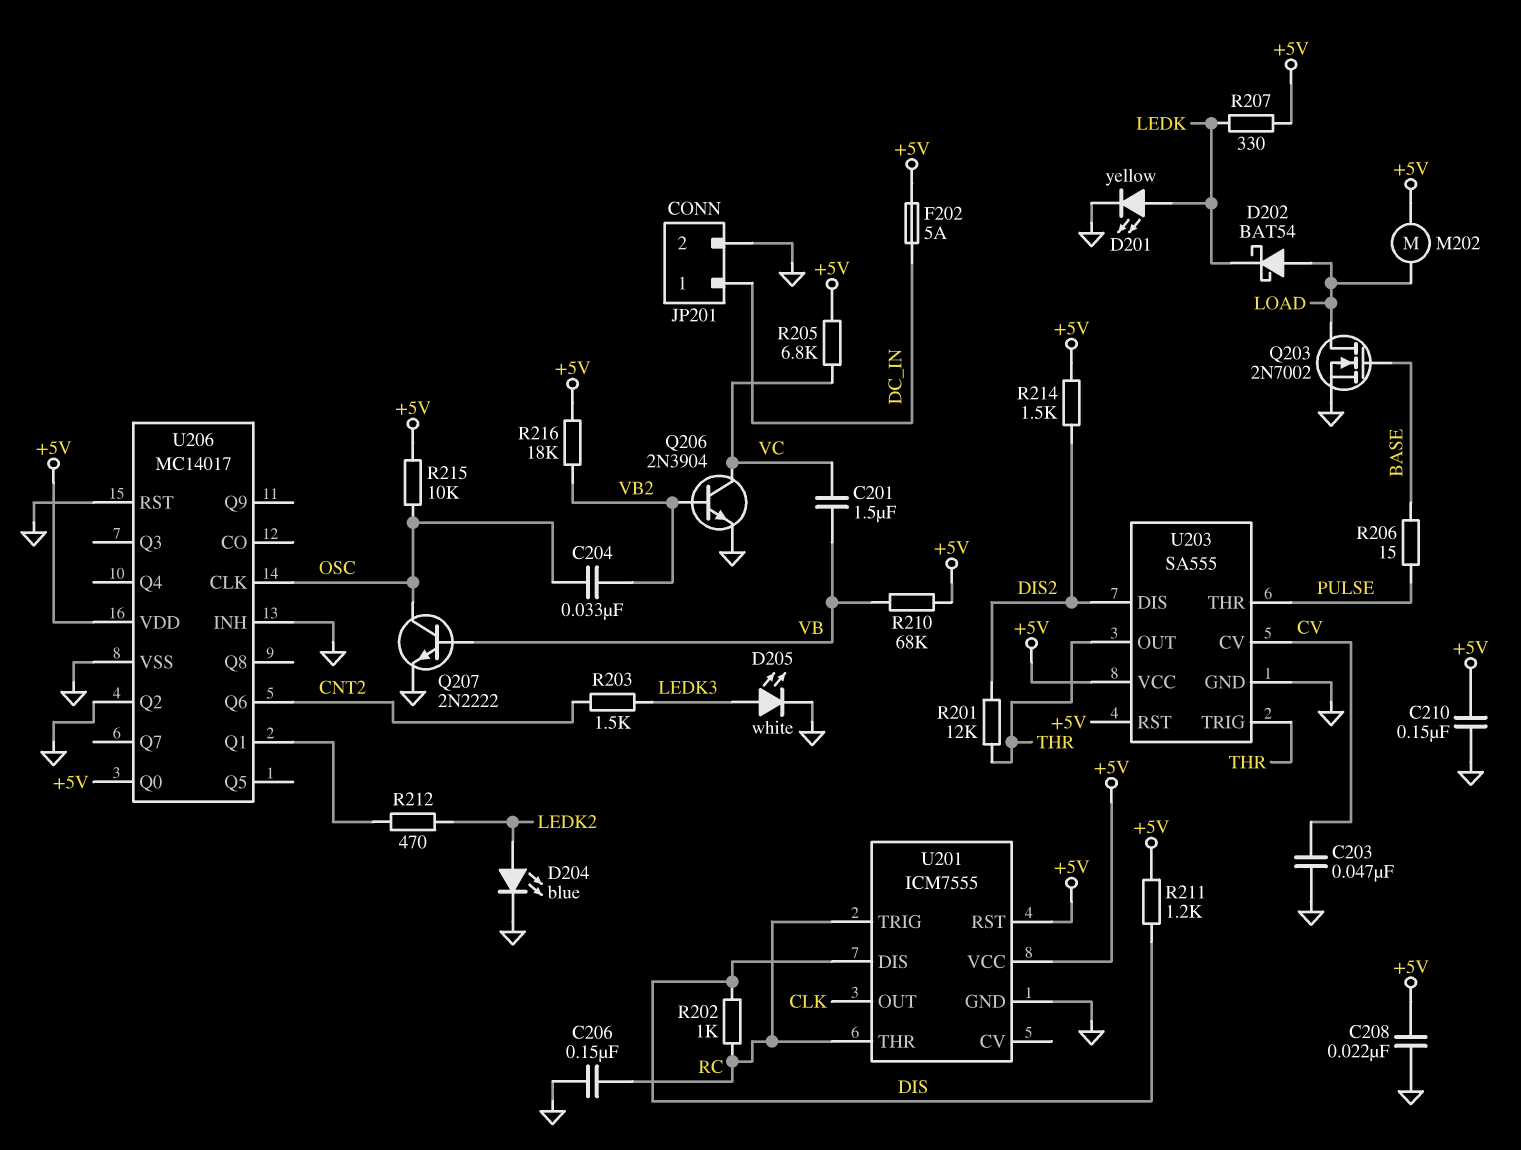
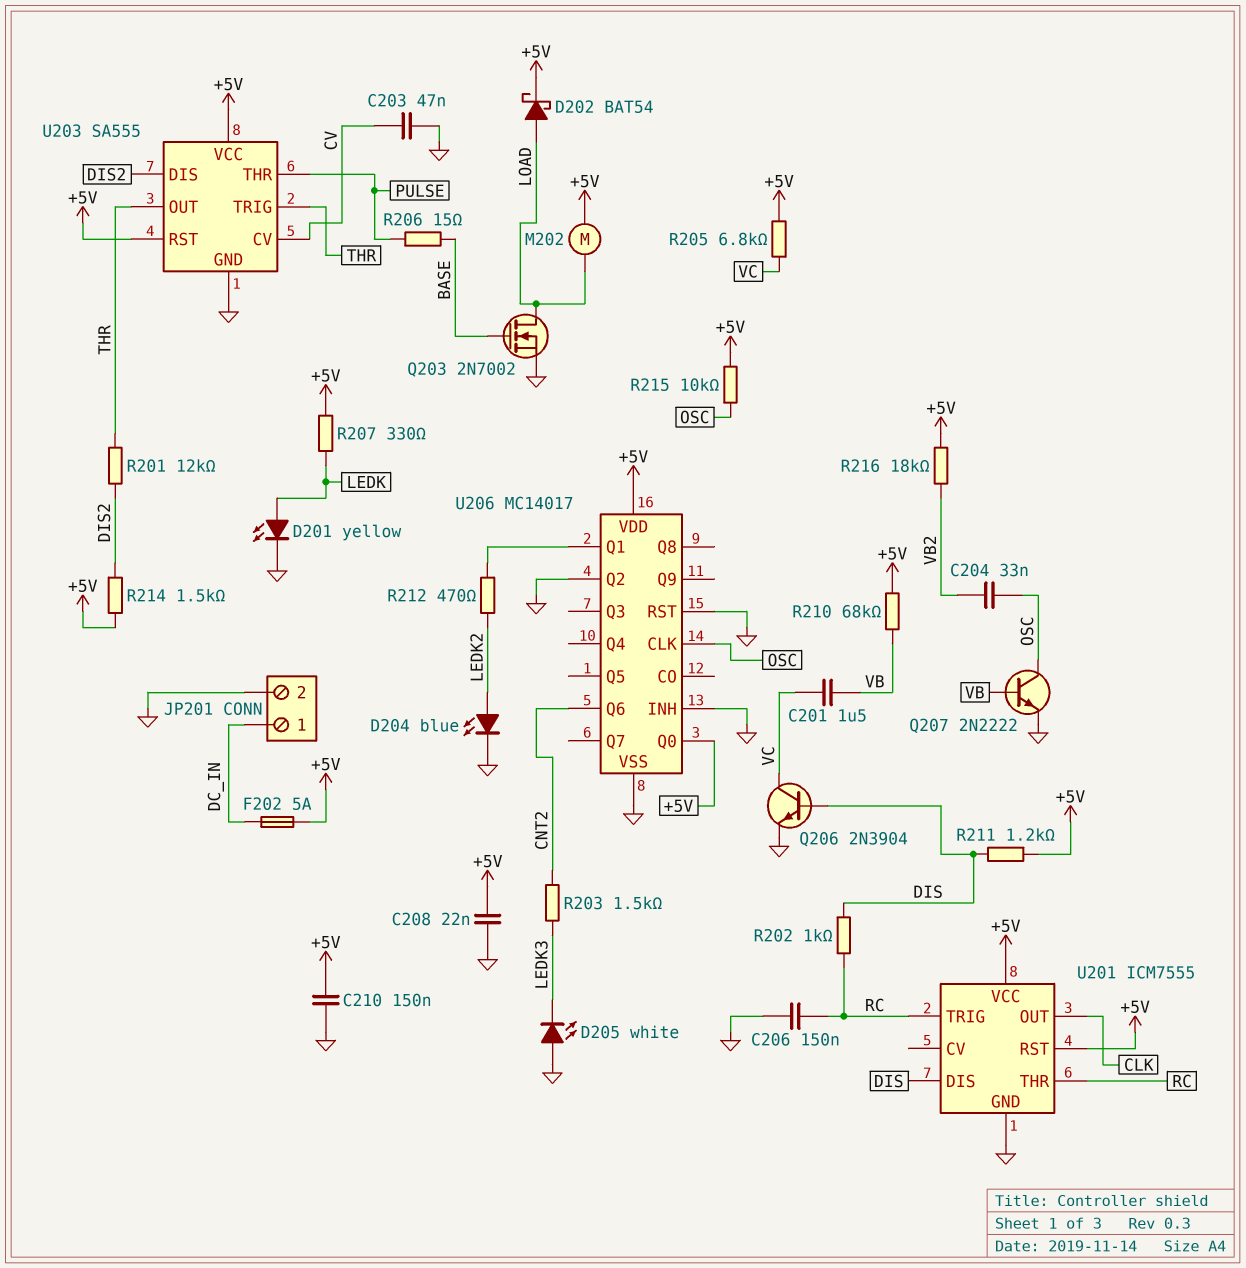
D202: schottky BAT54 (A LOAD, K LEDK) -> schottky BAT54 (A LOAD, K +5V)
D205: LED white (A LEDK3, K GND) -> LED white (A GND, K LEDK3)
Q206: NPN 2N3904 (B VB2, C VC, E GND) -> NPN 2N3904 (B DIS, C VC, E GND)

